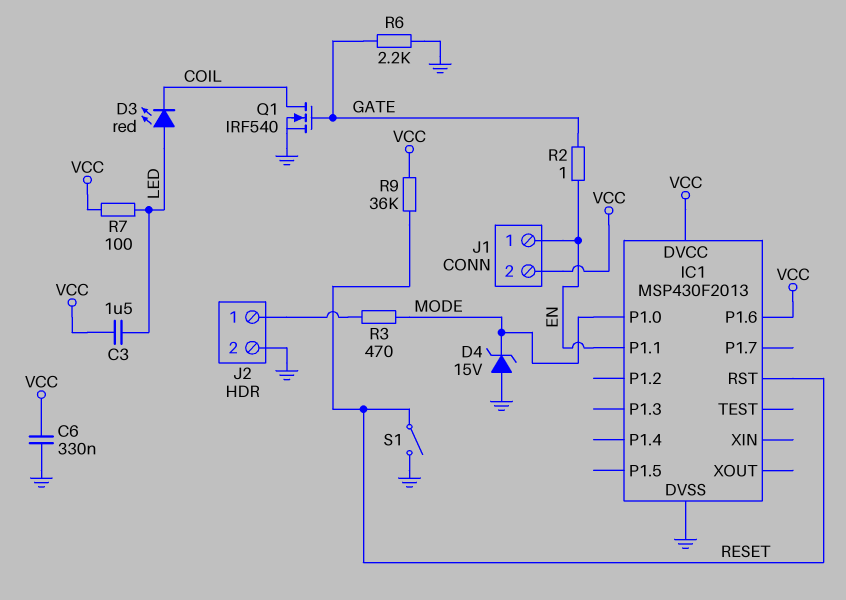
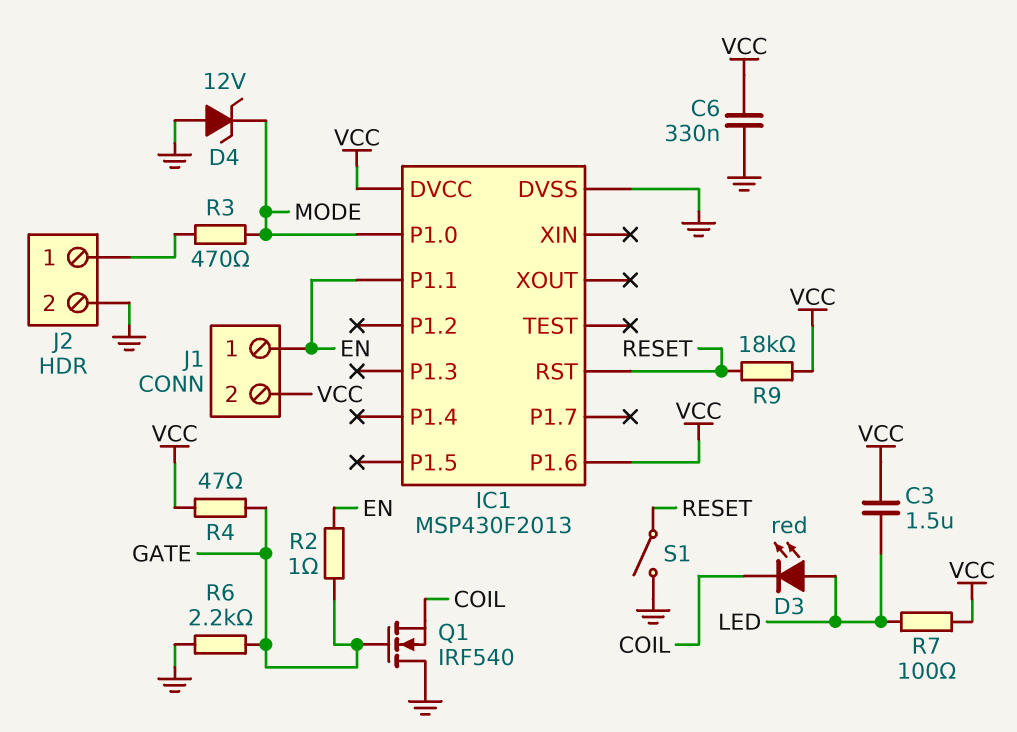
D4: zener 15V (A GND, K MODE) -> zener 12V (A GND, K MODE)
Q1: NMOS IRF540 (G GATE, D COIL, S GND) -> NMOS IRF540 (G GATE, D GND, S COIL)
R4: none -> 47 (GATE, VCC)
R9: 36k (RESET, VCC) -> 18k (RESET, VCC)

